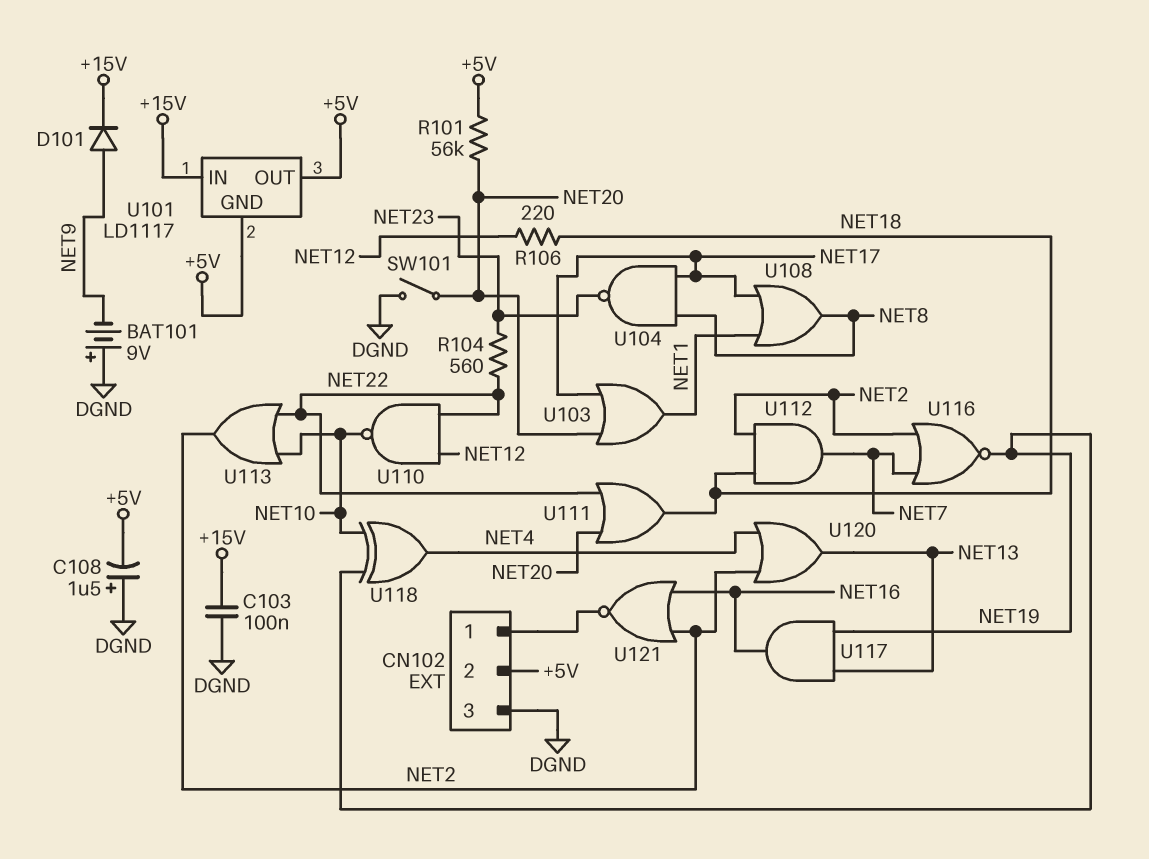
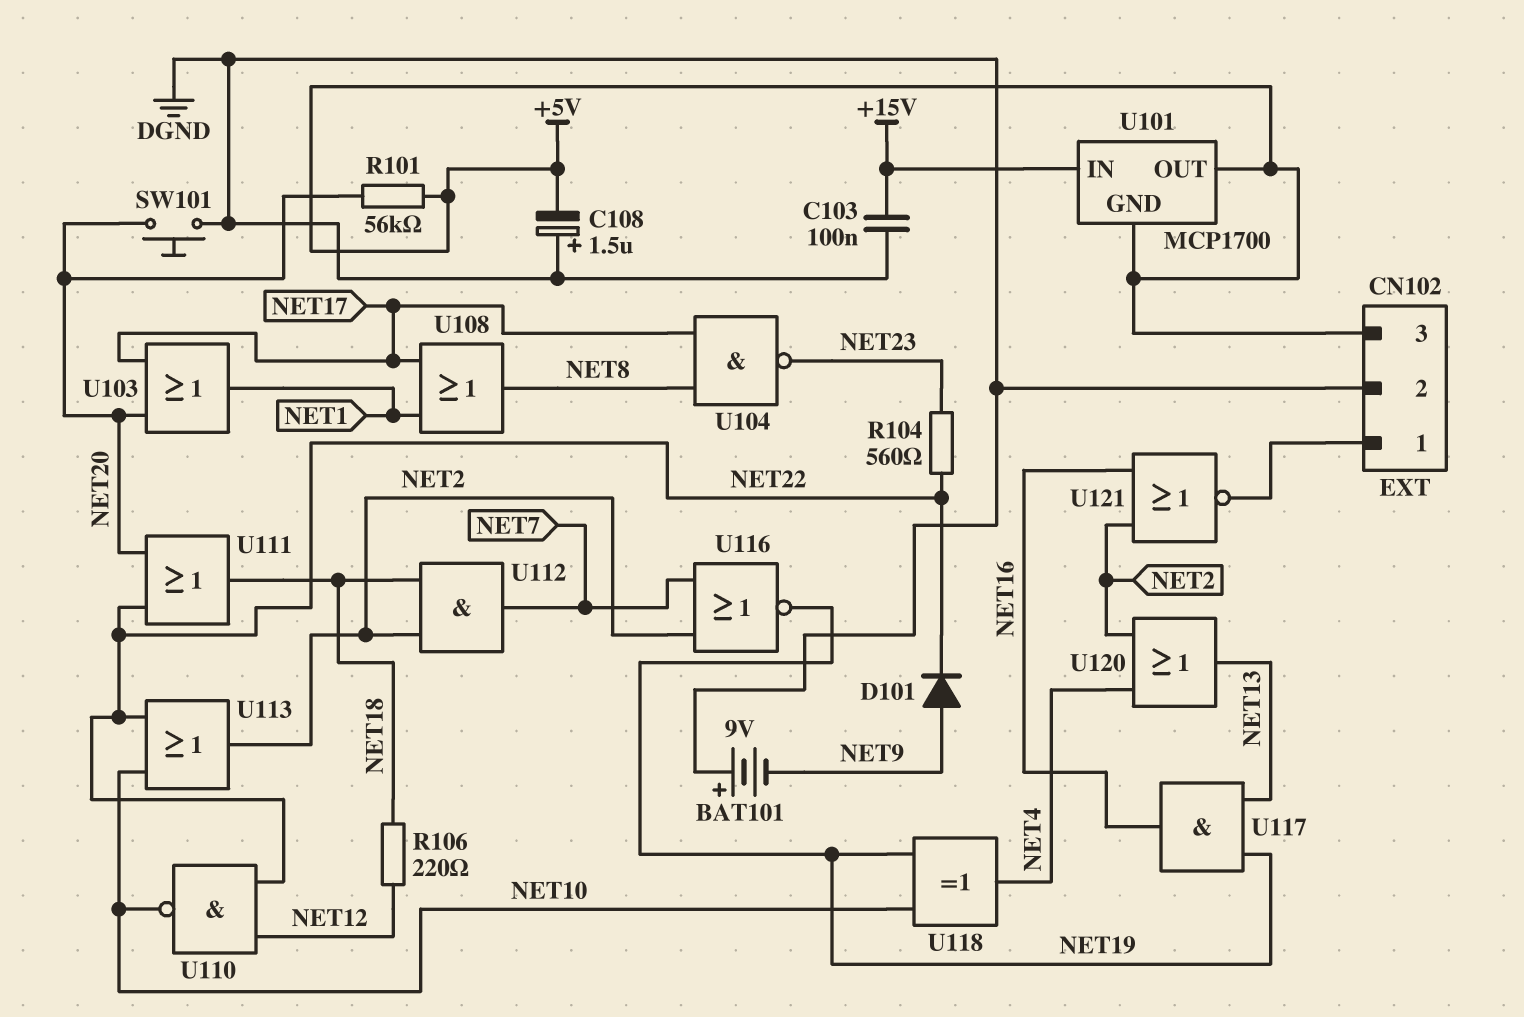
CN102 pin 2: +5V -> DGND
CN102 pin 3: DGND -> +5V
D101: diode (A NET9, K +15V) -> diode (A NET9, K NET22)
SW101: switch (DGND, NET20) -> button (DGND, NET20)
U101: LD1117 -> MCP1700

